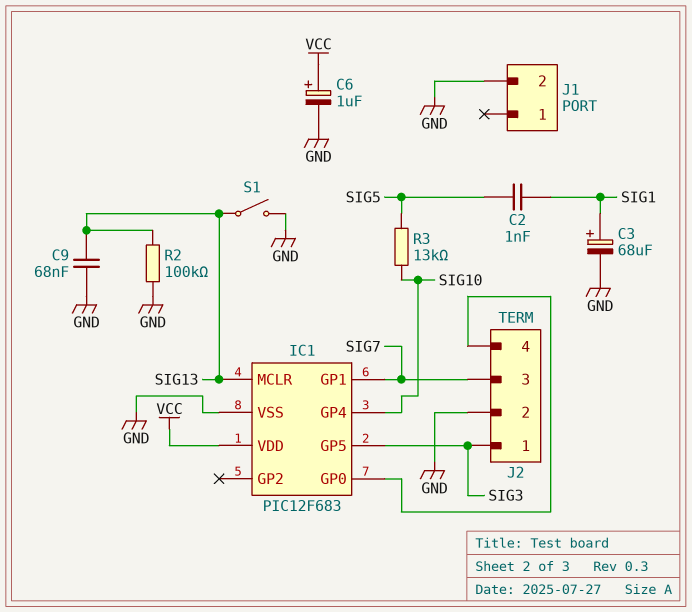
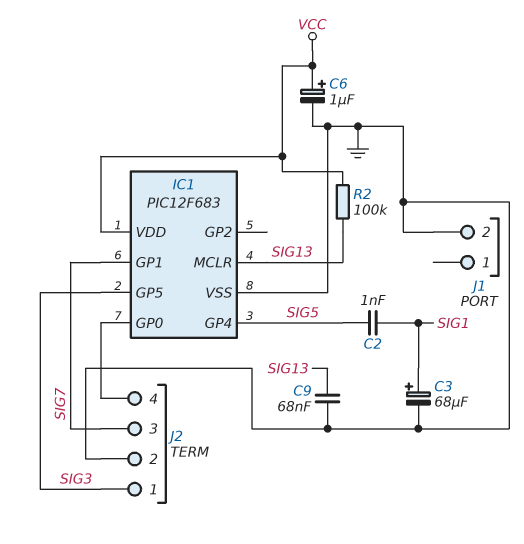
IC1 pin GP4: SIG10 -> SIG5
R2: 100k (GND, SIG13) -> 100k (SIG13, VCC)
R3: 13k (SIG5, SIG10) -> none
S1: switch (GND, SIG13) -> none

